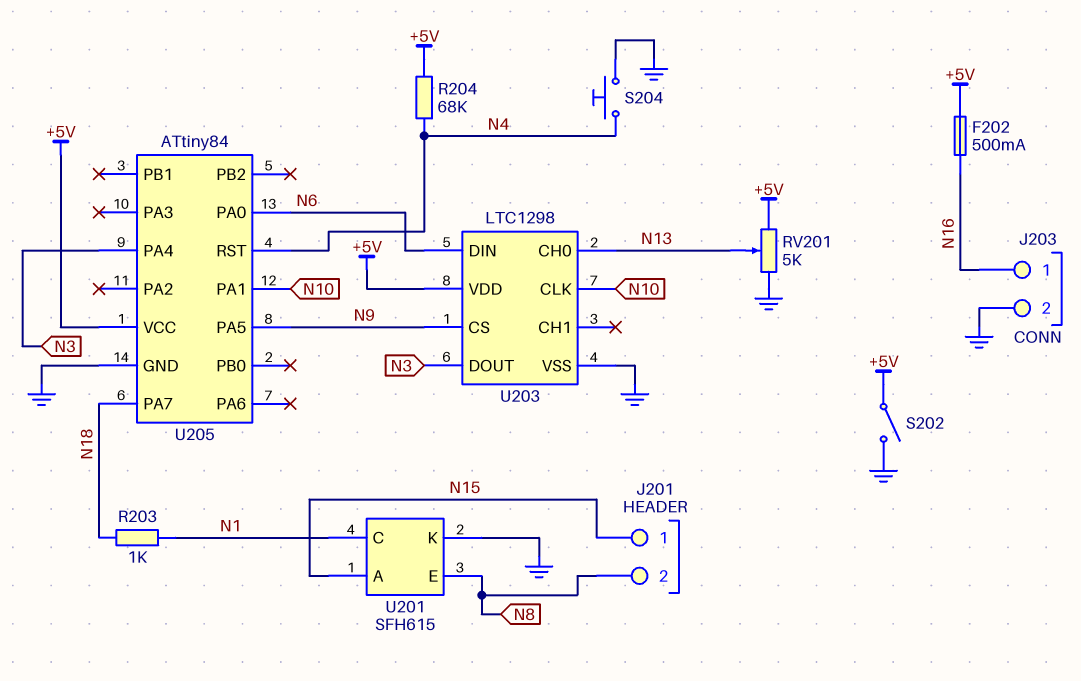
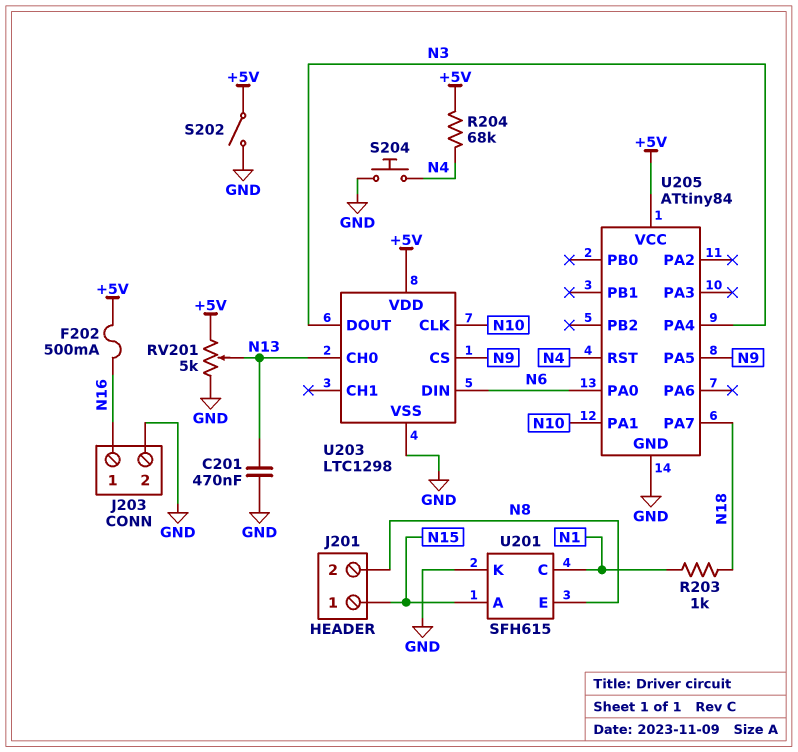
C201: none -> 470nF (GND, N13)

